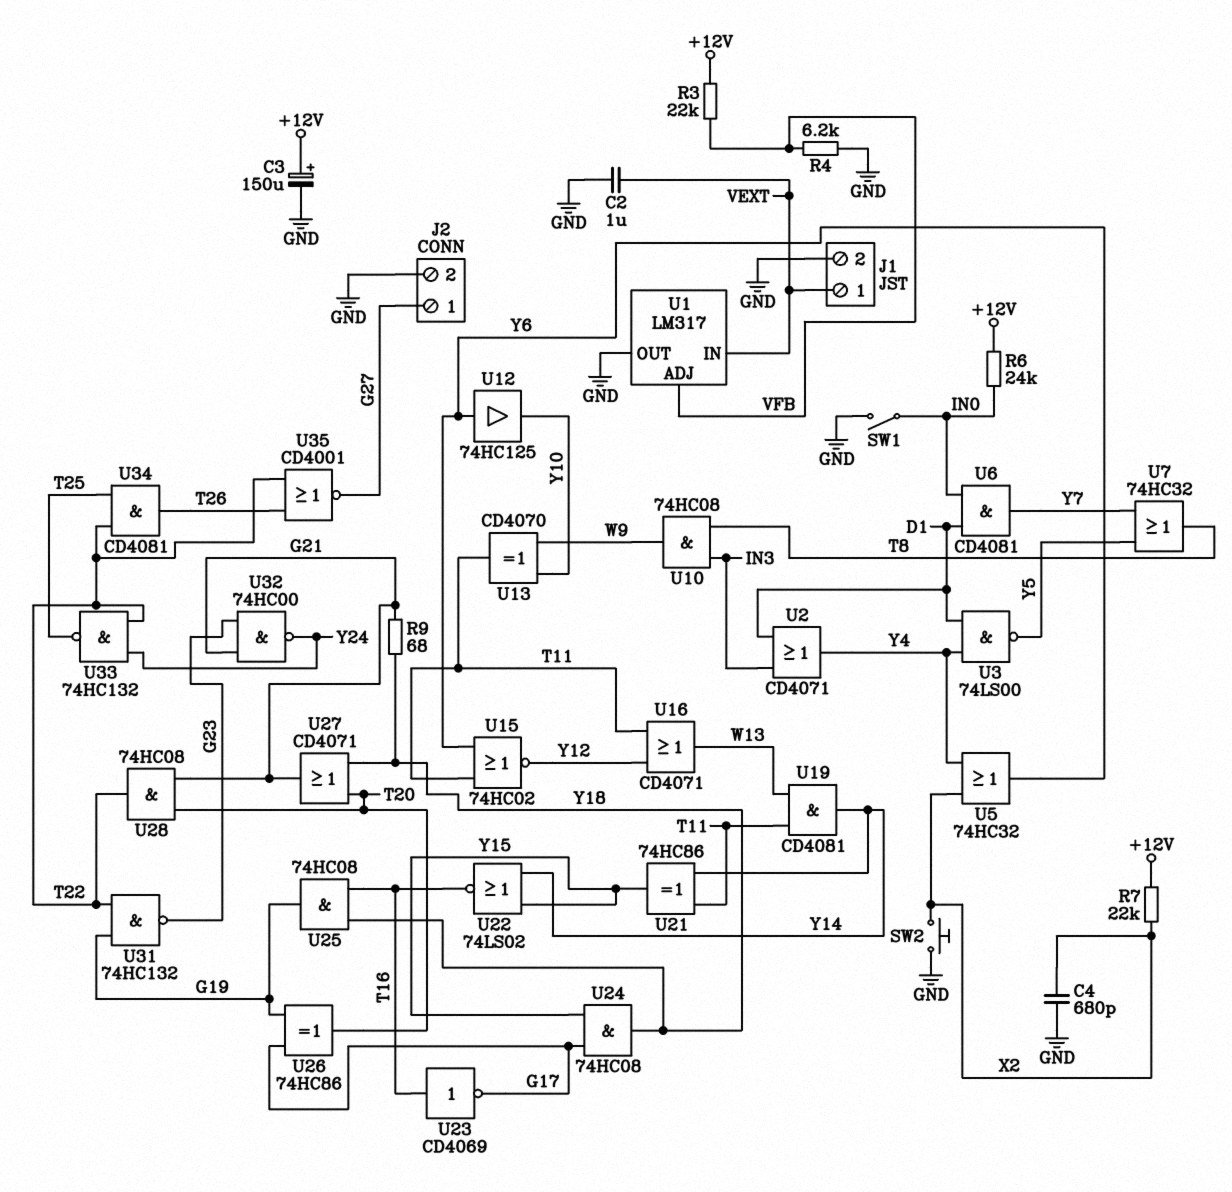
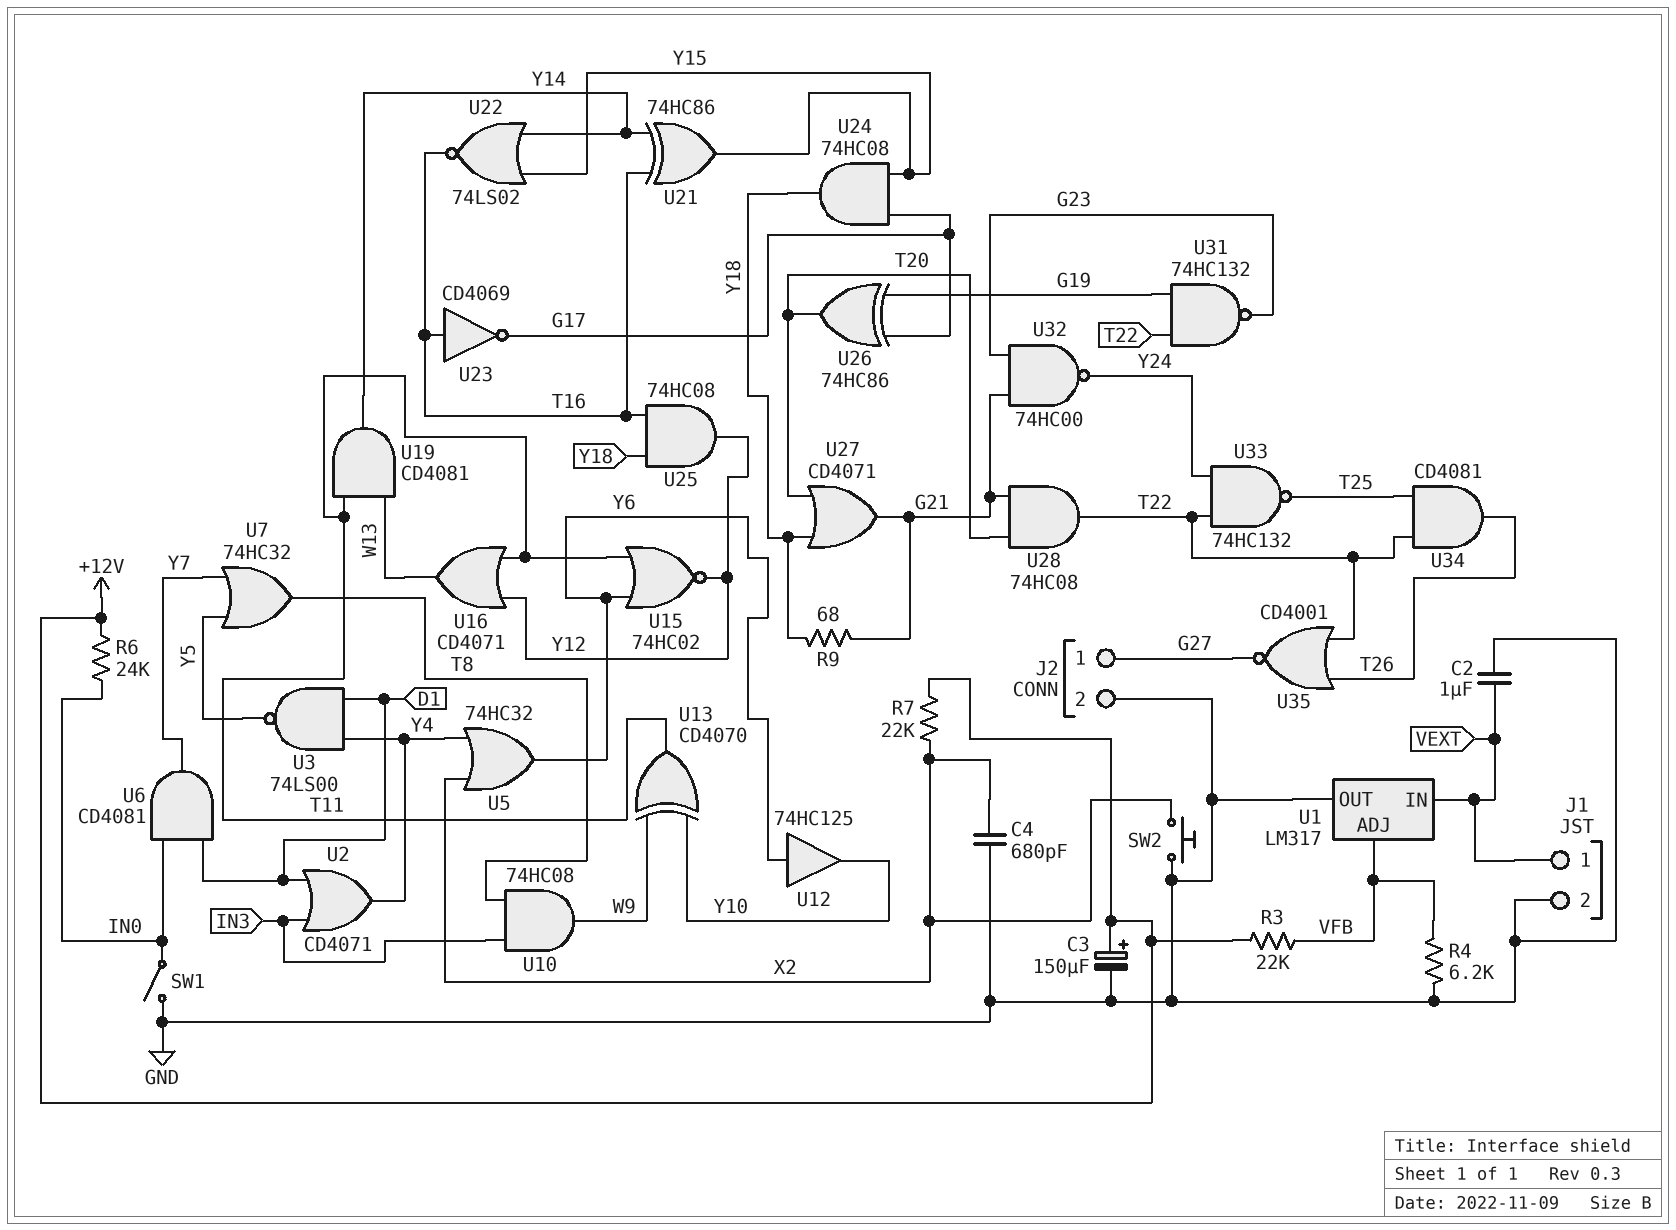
U21: XOR 74HC86 (in T11, in Y14, out Y15) -> XOR 74HC86 (in T16, in Y14, out Y15)
U25: AND 74HC08 (in T16, in Y18, out G19) -> AND 74HC08 (in T16, in Y18, out Y12)

